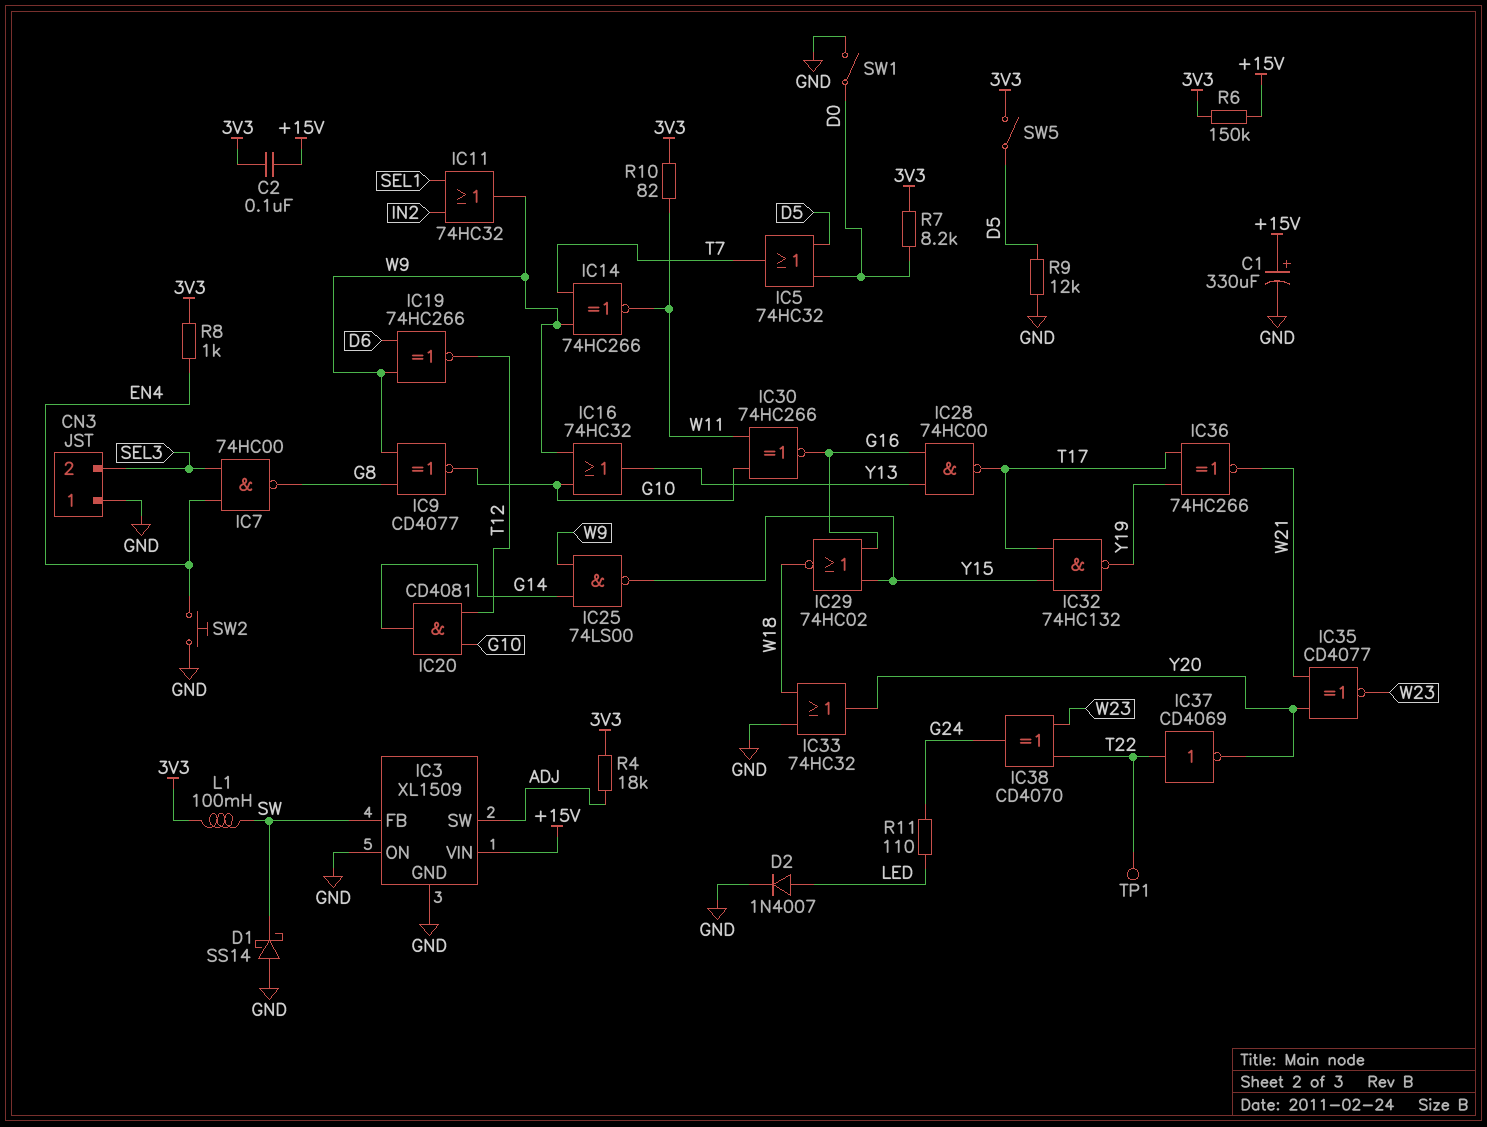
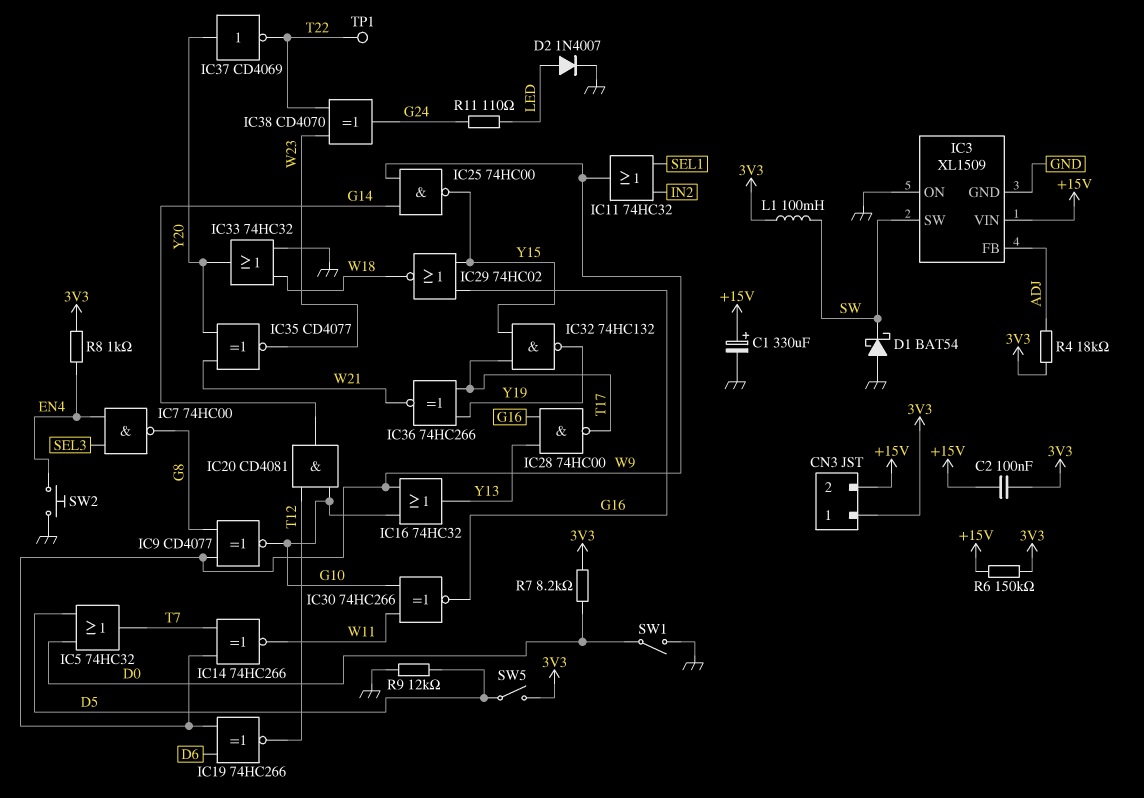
CN3 pin 1: GND -> 3V3
CN3 pin 2: SEL3 -> +15V
D1: schottky SS14 (A GND, K SW) -> schottky BAT54 (A GND, K SW)
IC3 pin FB: SW -> ADJ
IC3 pin SW: ADJ -> SW
IC25: NAND 74LS00 (in G14, in W9, out Y15) -> NAND 74HC00 (in G14, in W9, out Y15)
IC37: NOT CD4069 (in T22, out Y20) -> NOT CD4069 (in Y20, out T22)
R10: 82 (3V3, W11) -> none

